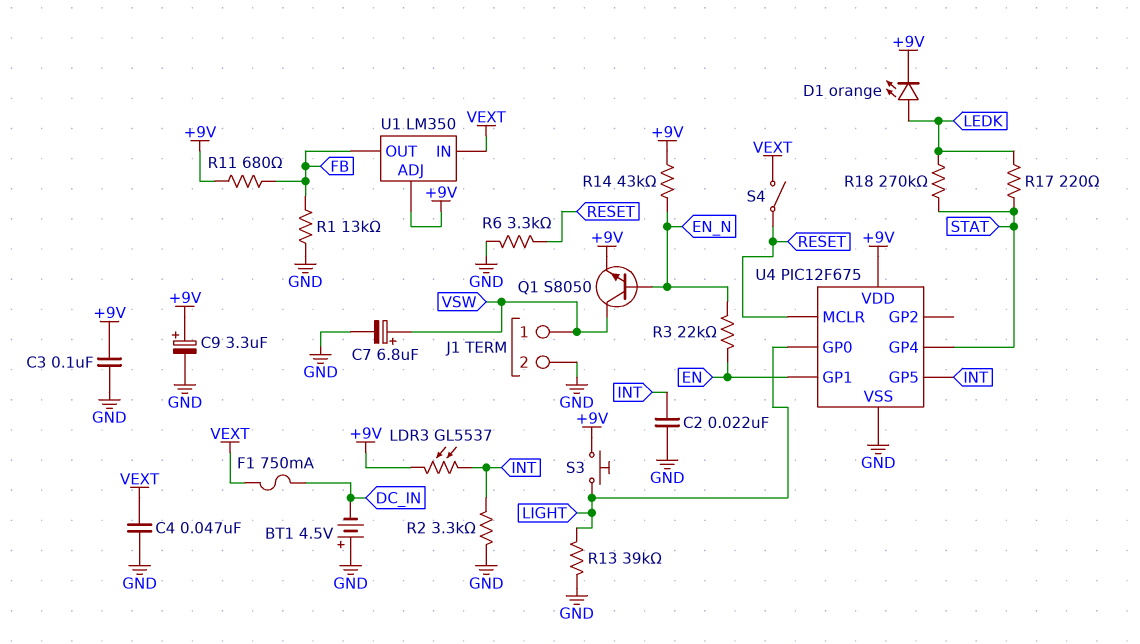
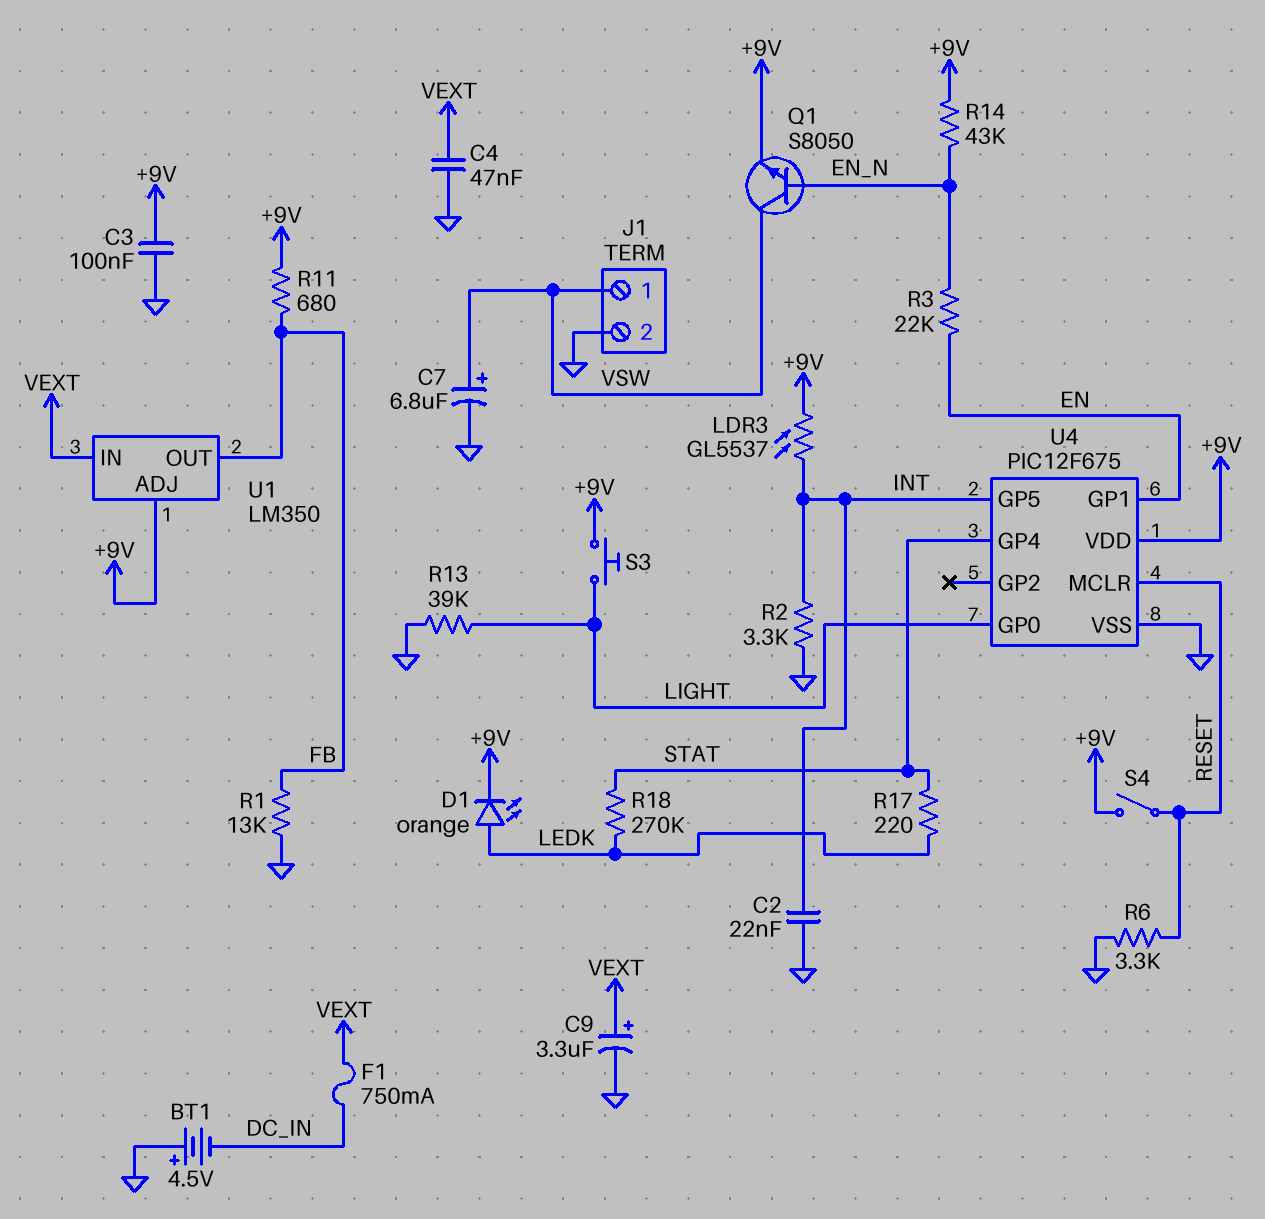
C9: 3.3uF (plus +9V, minus GND) -> 3.3uF (plus VEXT, minus GND)
S4: switch (RESET, VEXT) -> switch (+9V, RESET)

